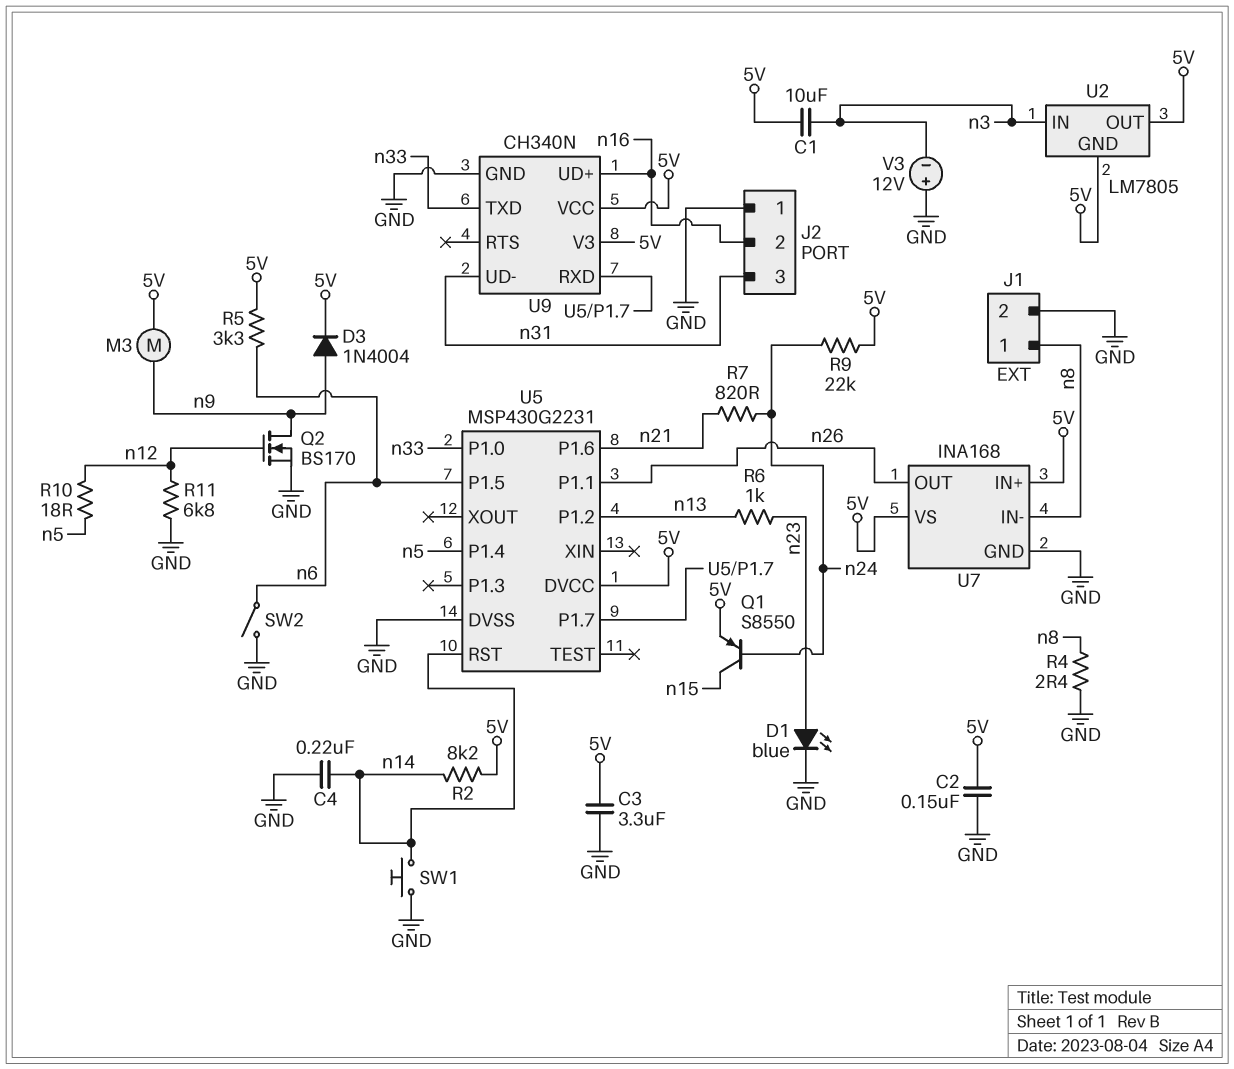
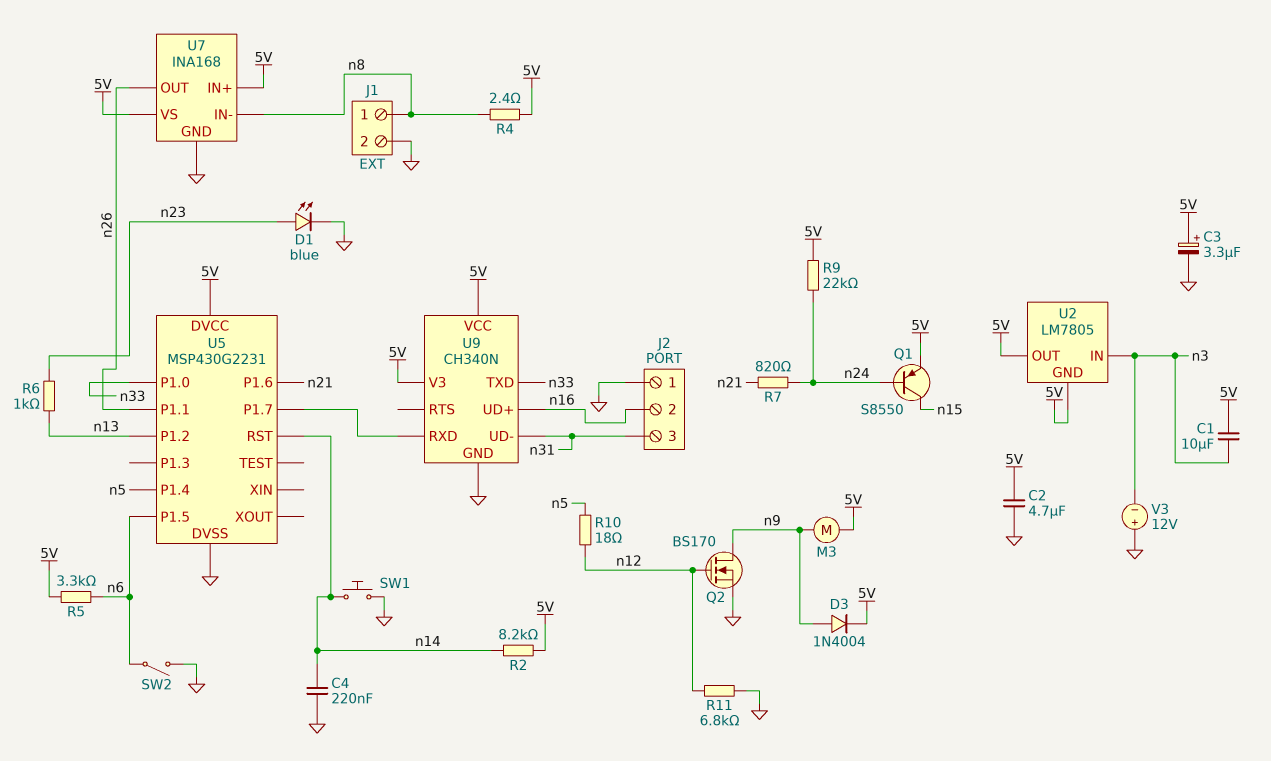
C2: 150nF (5V, GND) -> 4.7uF (5V, GND)
C3: 3.3uF (5V, GND) -> 3.3uF (plus 5V, minus GND)
R4: 2.4 (GND, n8) -> 2.4 (5V, n8)

